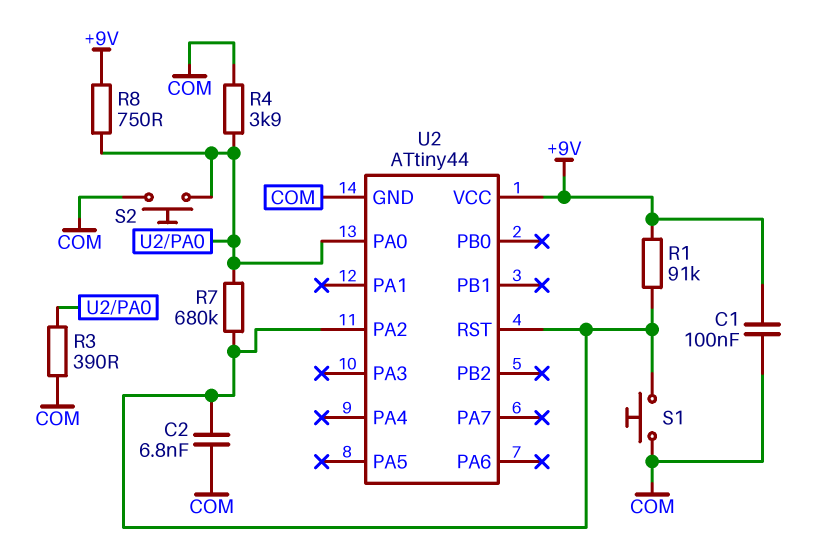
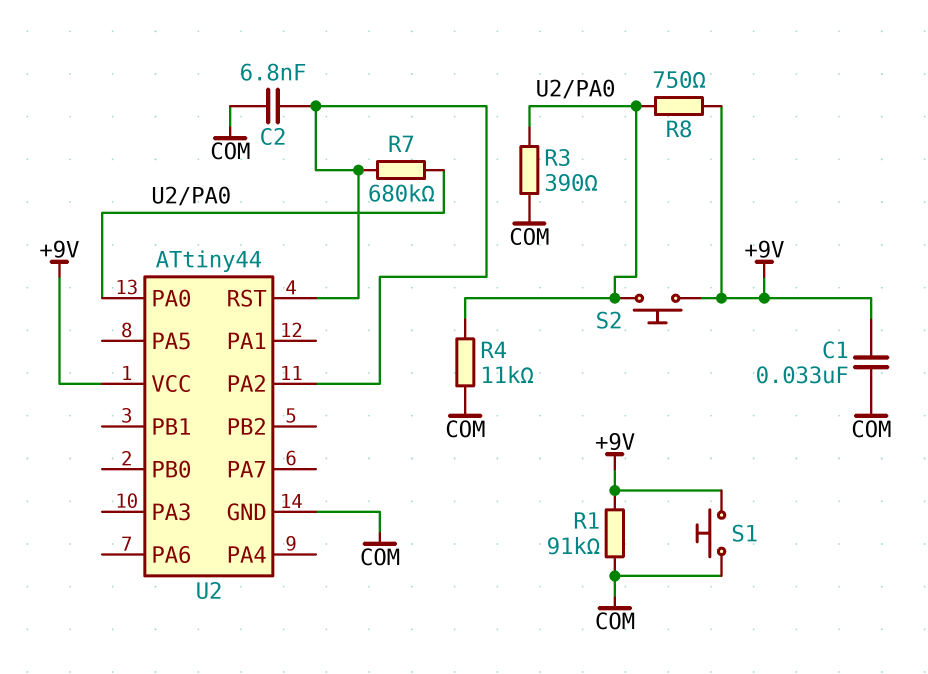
C1: 100nF (+9V, COM) -> 33nF (+9V, COM)
R1: 91k (+9V, U2/PA2) -> 91k (+9V, COM)
R4: 3.9k (COM, U2/PA0) -> 11k (COM, U2/PA0)
S1: button (COM, U2/PA2) -> button (+9V, COM)
S2: button (COM, U2/PA0) -> button (+9V, U2/PA0)

